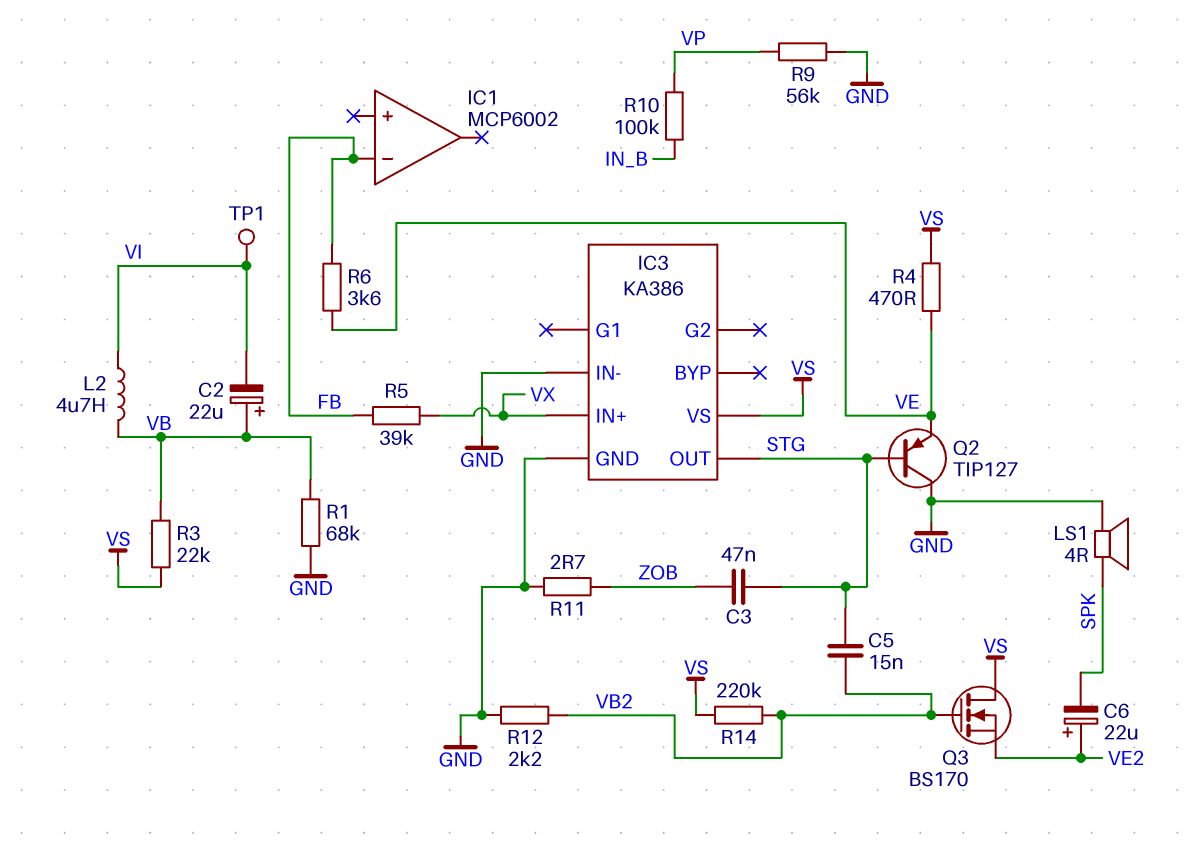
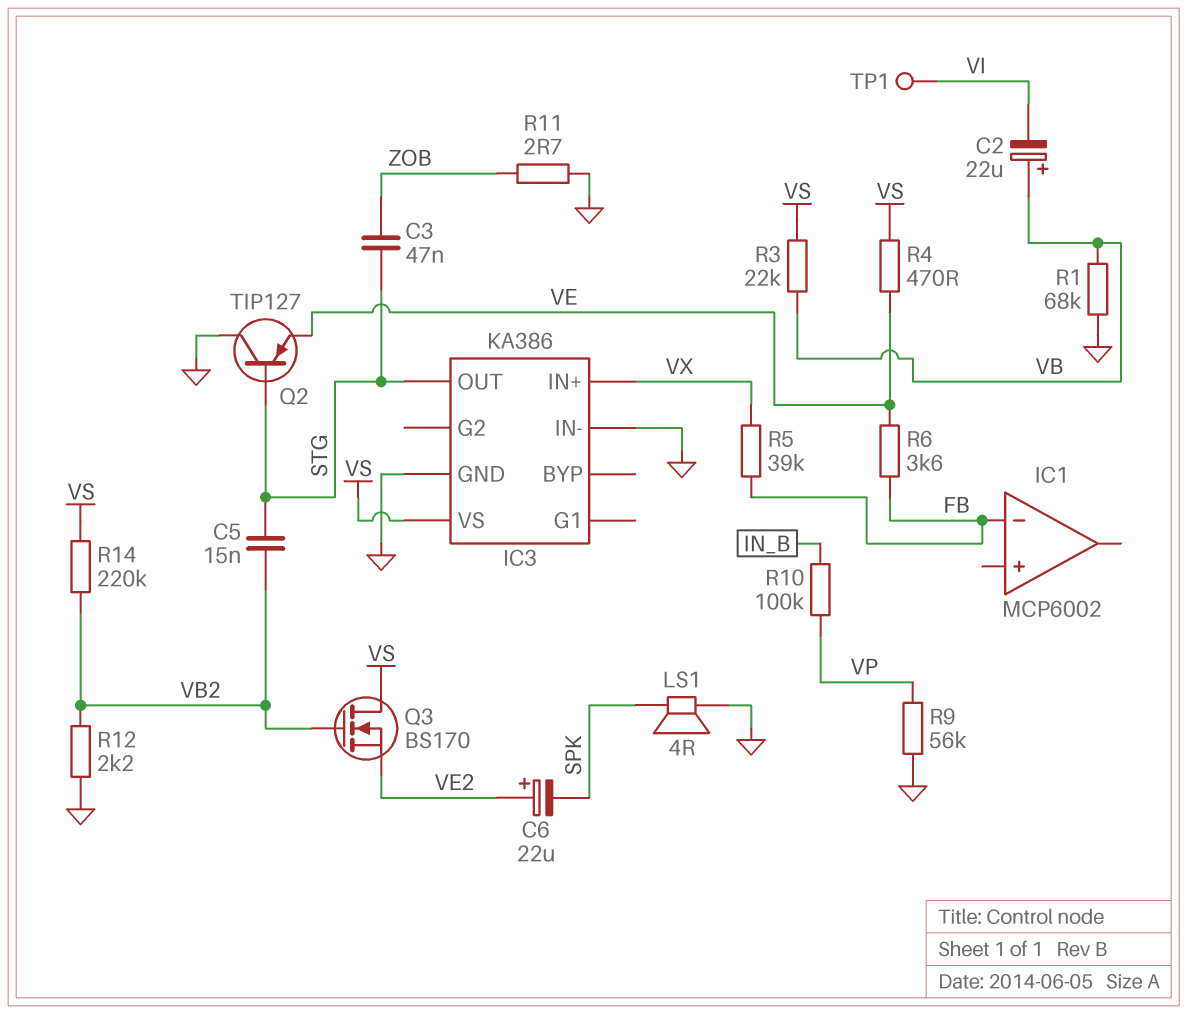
L2: 4.7uH (VB, VI) -> none

